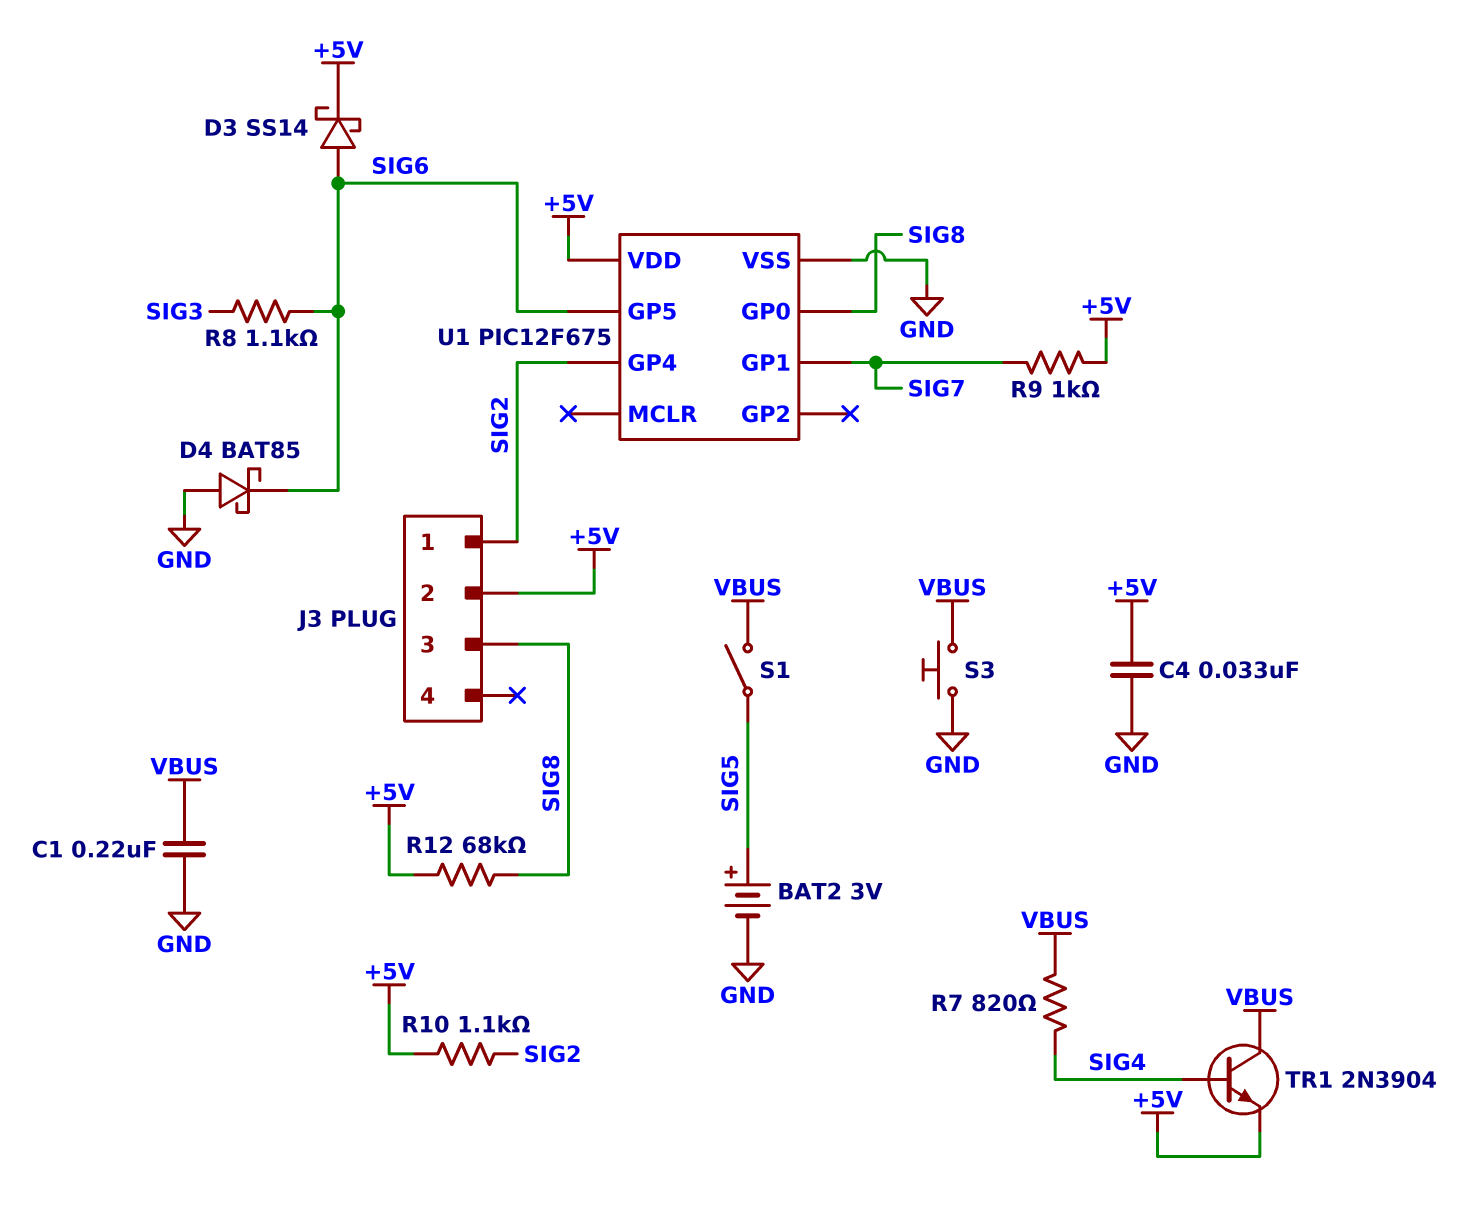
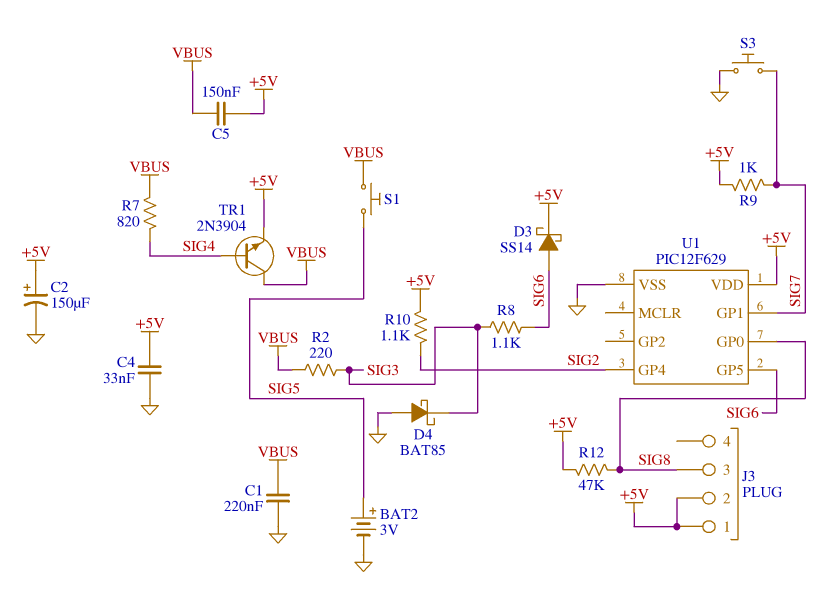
C2: none -> 150uF (plus +5V, minus GND)
C5: none -> 150nF (+5V, VBUS)
D4: schottky BAT85 (A GND, K SIG6) -> schottky BAT85 (A GND, K SIG3)
J3 pin 1: SIG2 -> +5V
R2: none -> 220 (SIG3, VBUS)
R12: 68k (+5V, SIG8) -> 47k (+5V, SIG8)
S1: switch (SIG5, VBUS) -> button (SIG5, VBUS)
S3: button (GND, VBUS) -> button (GND, SIG7)
U1: PIC12F675 -> PIC12F629

